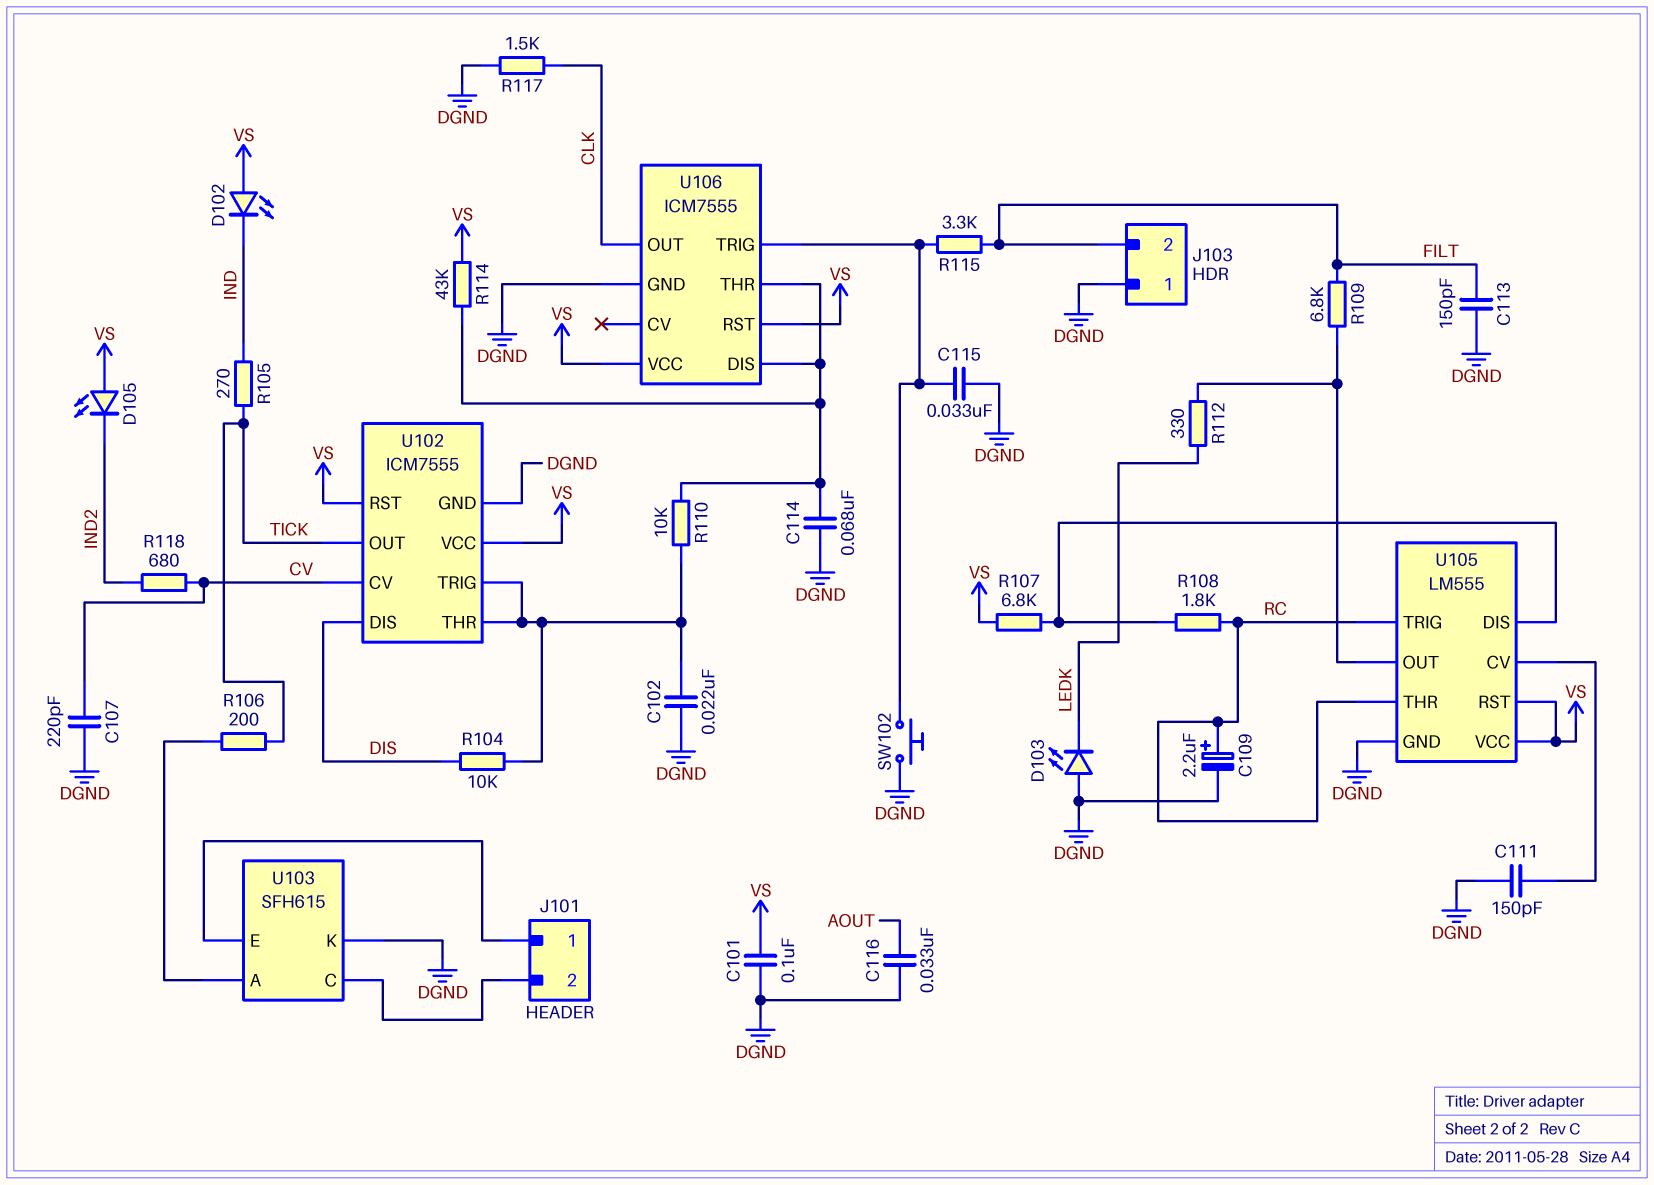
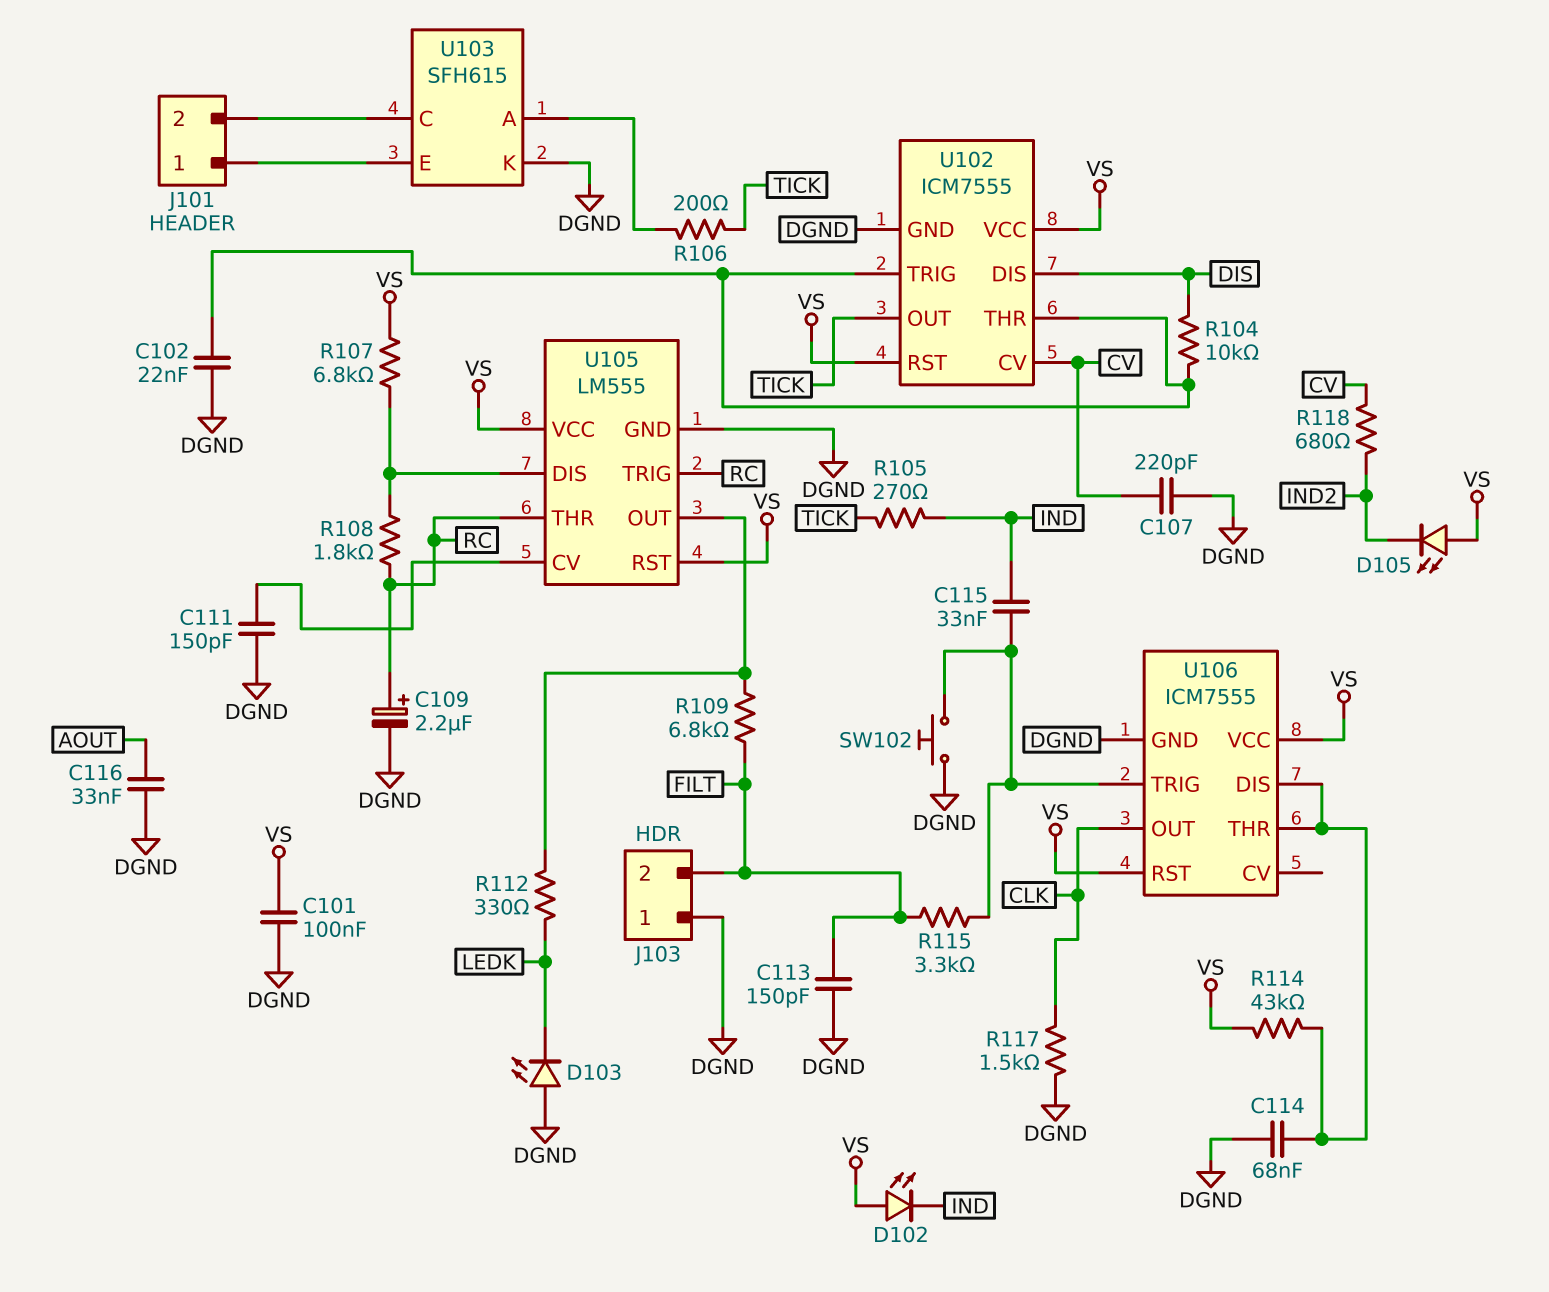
C115: 33nF (DGND, U106/TRIG) -> 33nF (IND, U106/TRIG)
R110: 10k (U102/THR, U106/DIS) -> none

